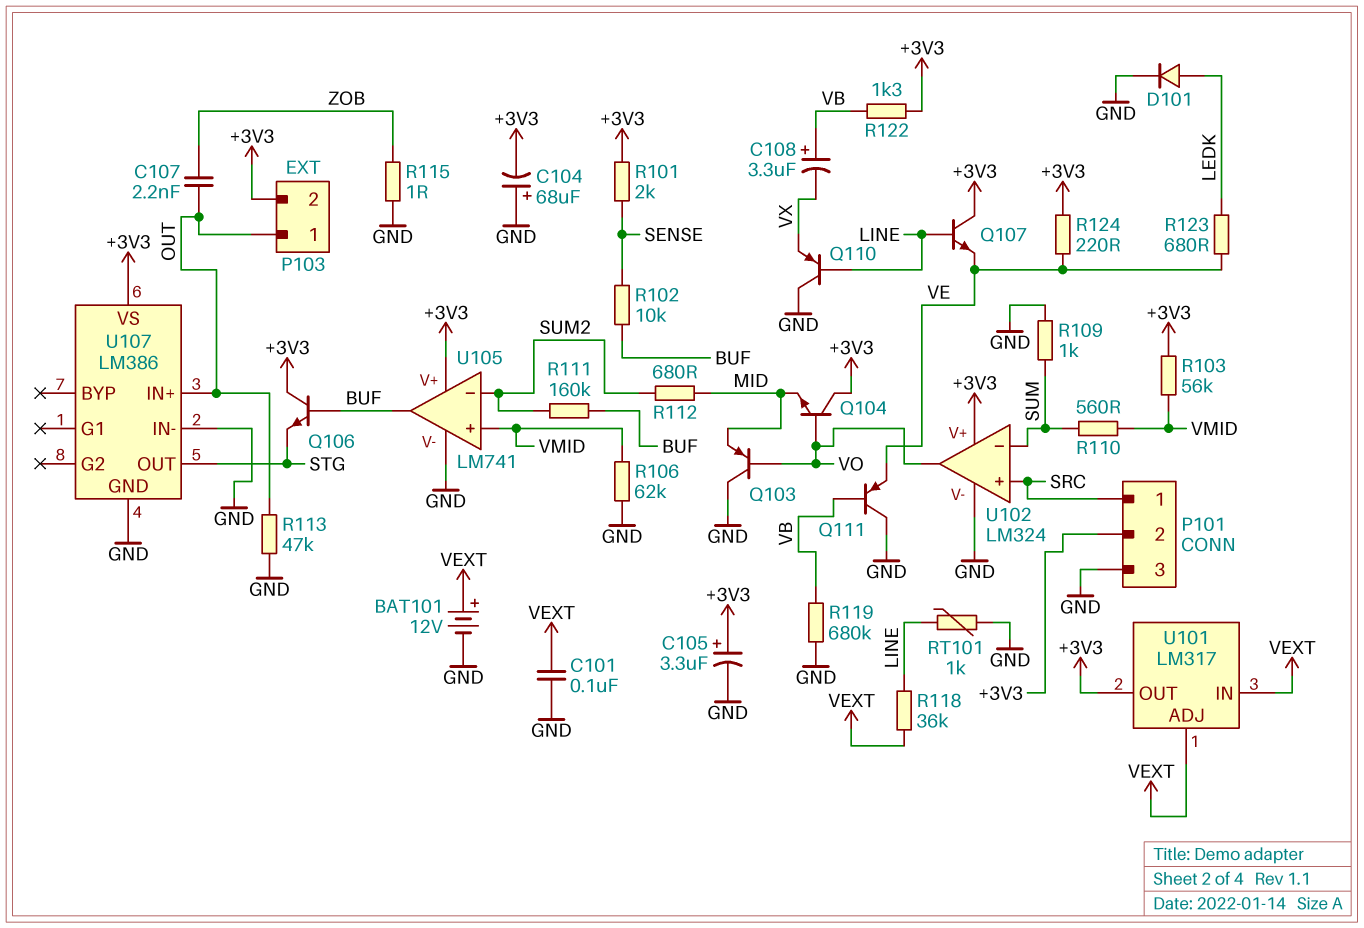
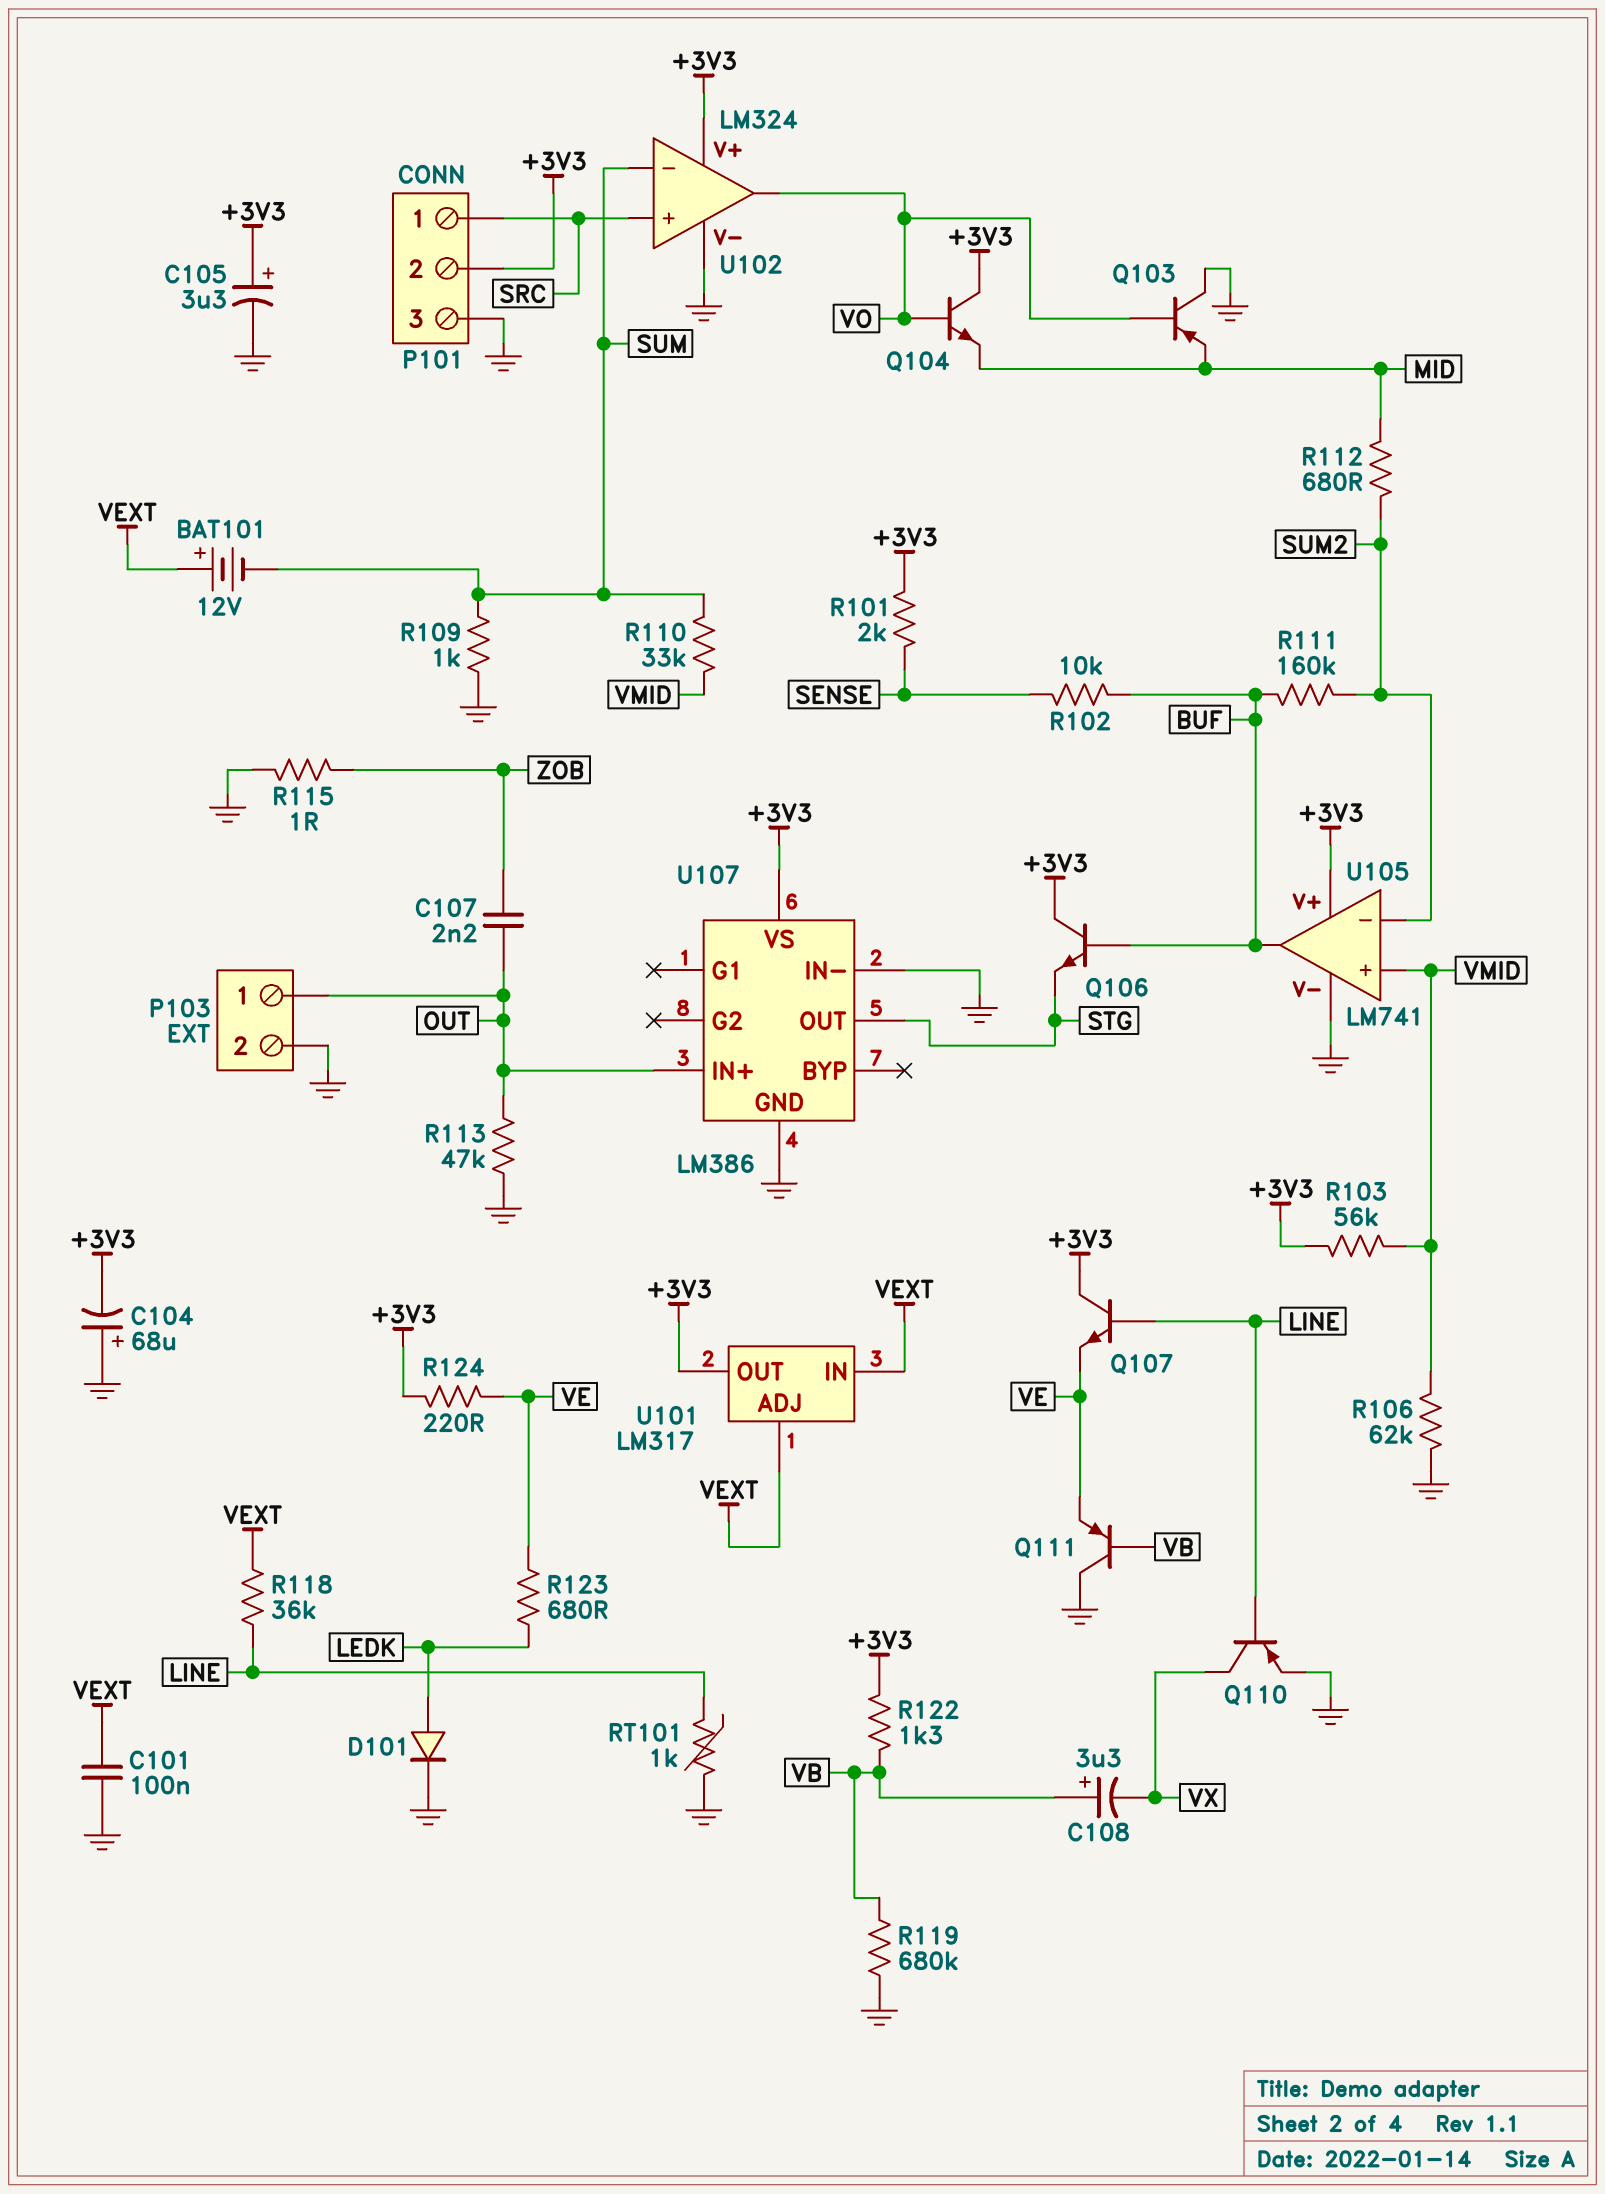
BAT101: 12V (plus VEXT, minus GND) -> 12V (plus VEXT, minus SUM)
P103 pin 2: +3V3 -> GND
Q110: PNP (B LINE, C GND, E VX) -> PNP (B LINE, C VX, E GND)
R110: 560 (SUM, VMID) -> 33k (SUM, VMID)

